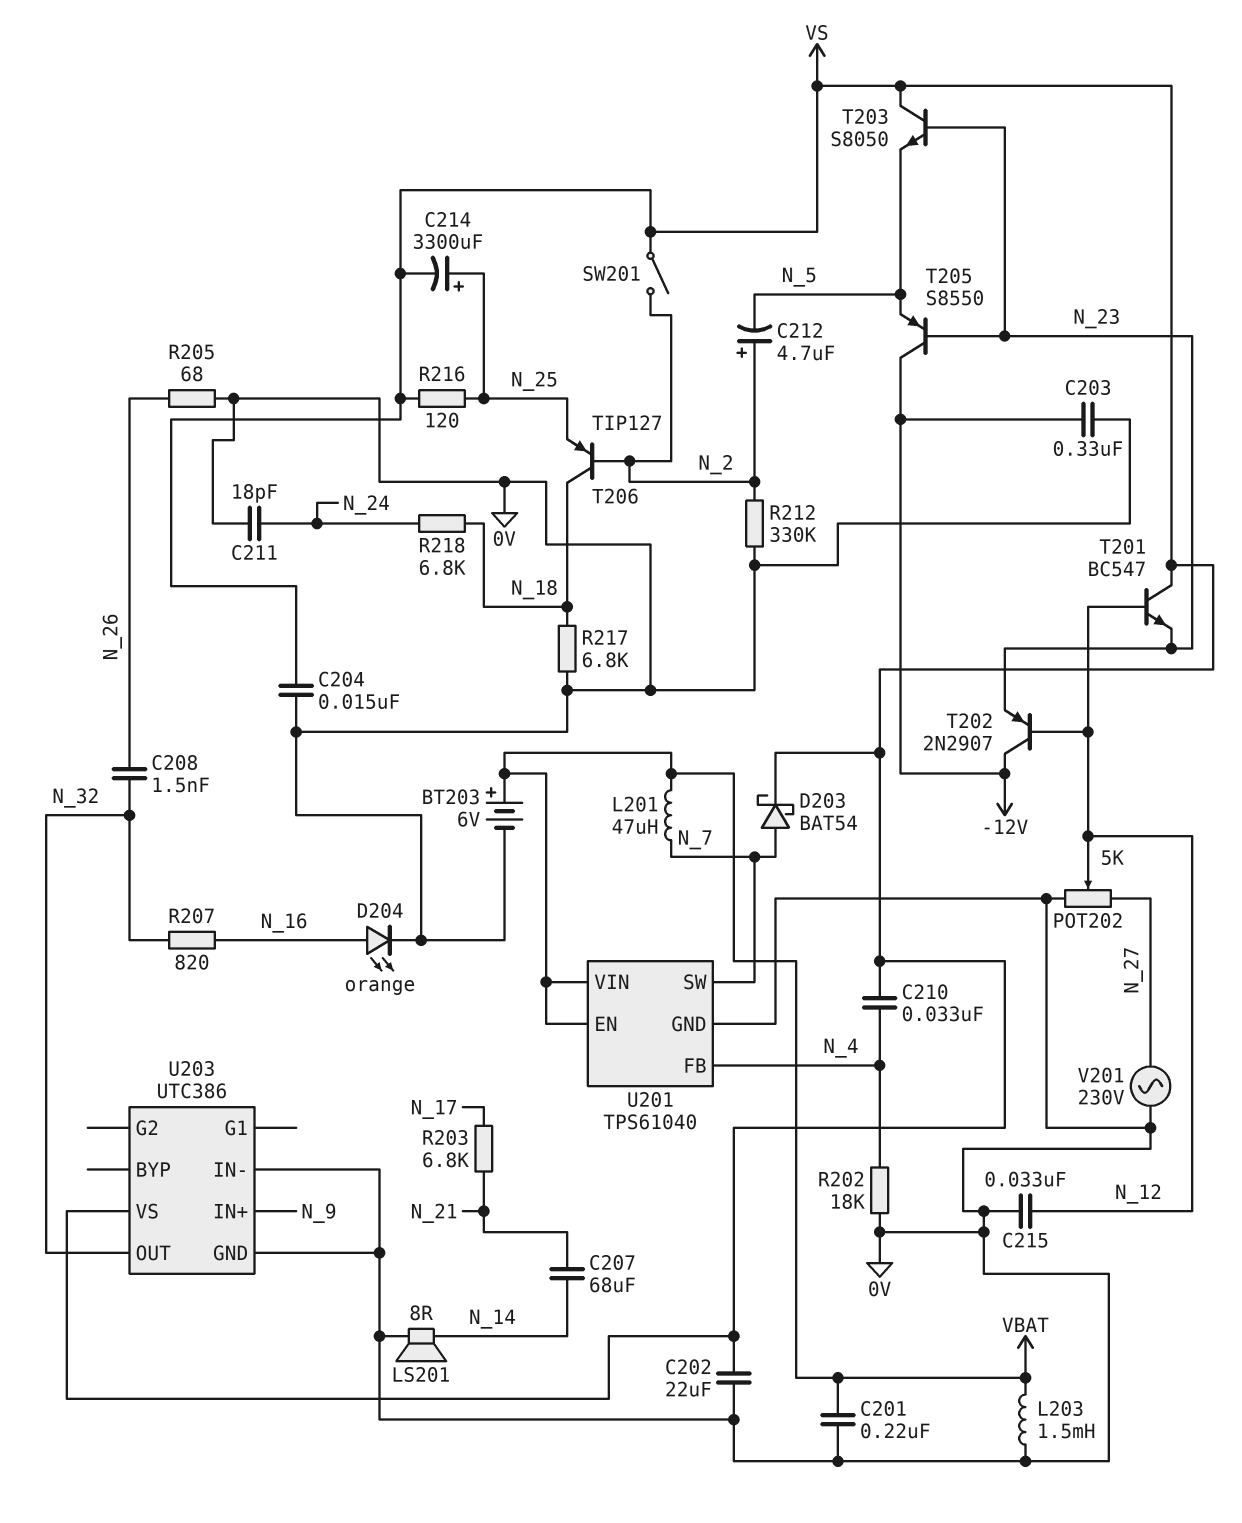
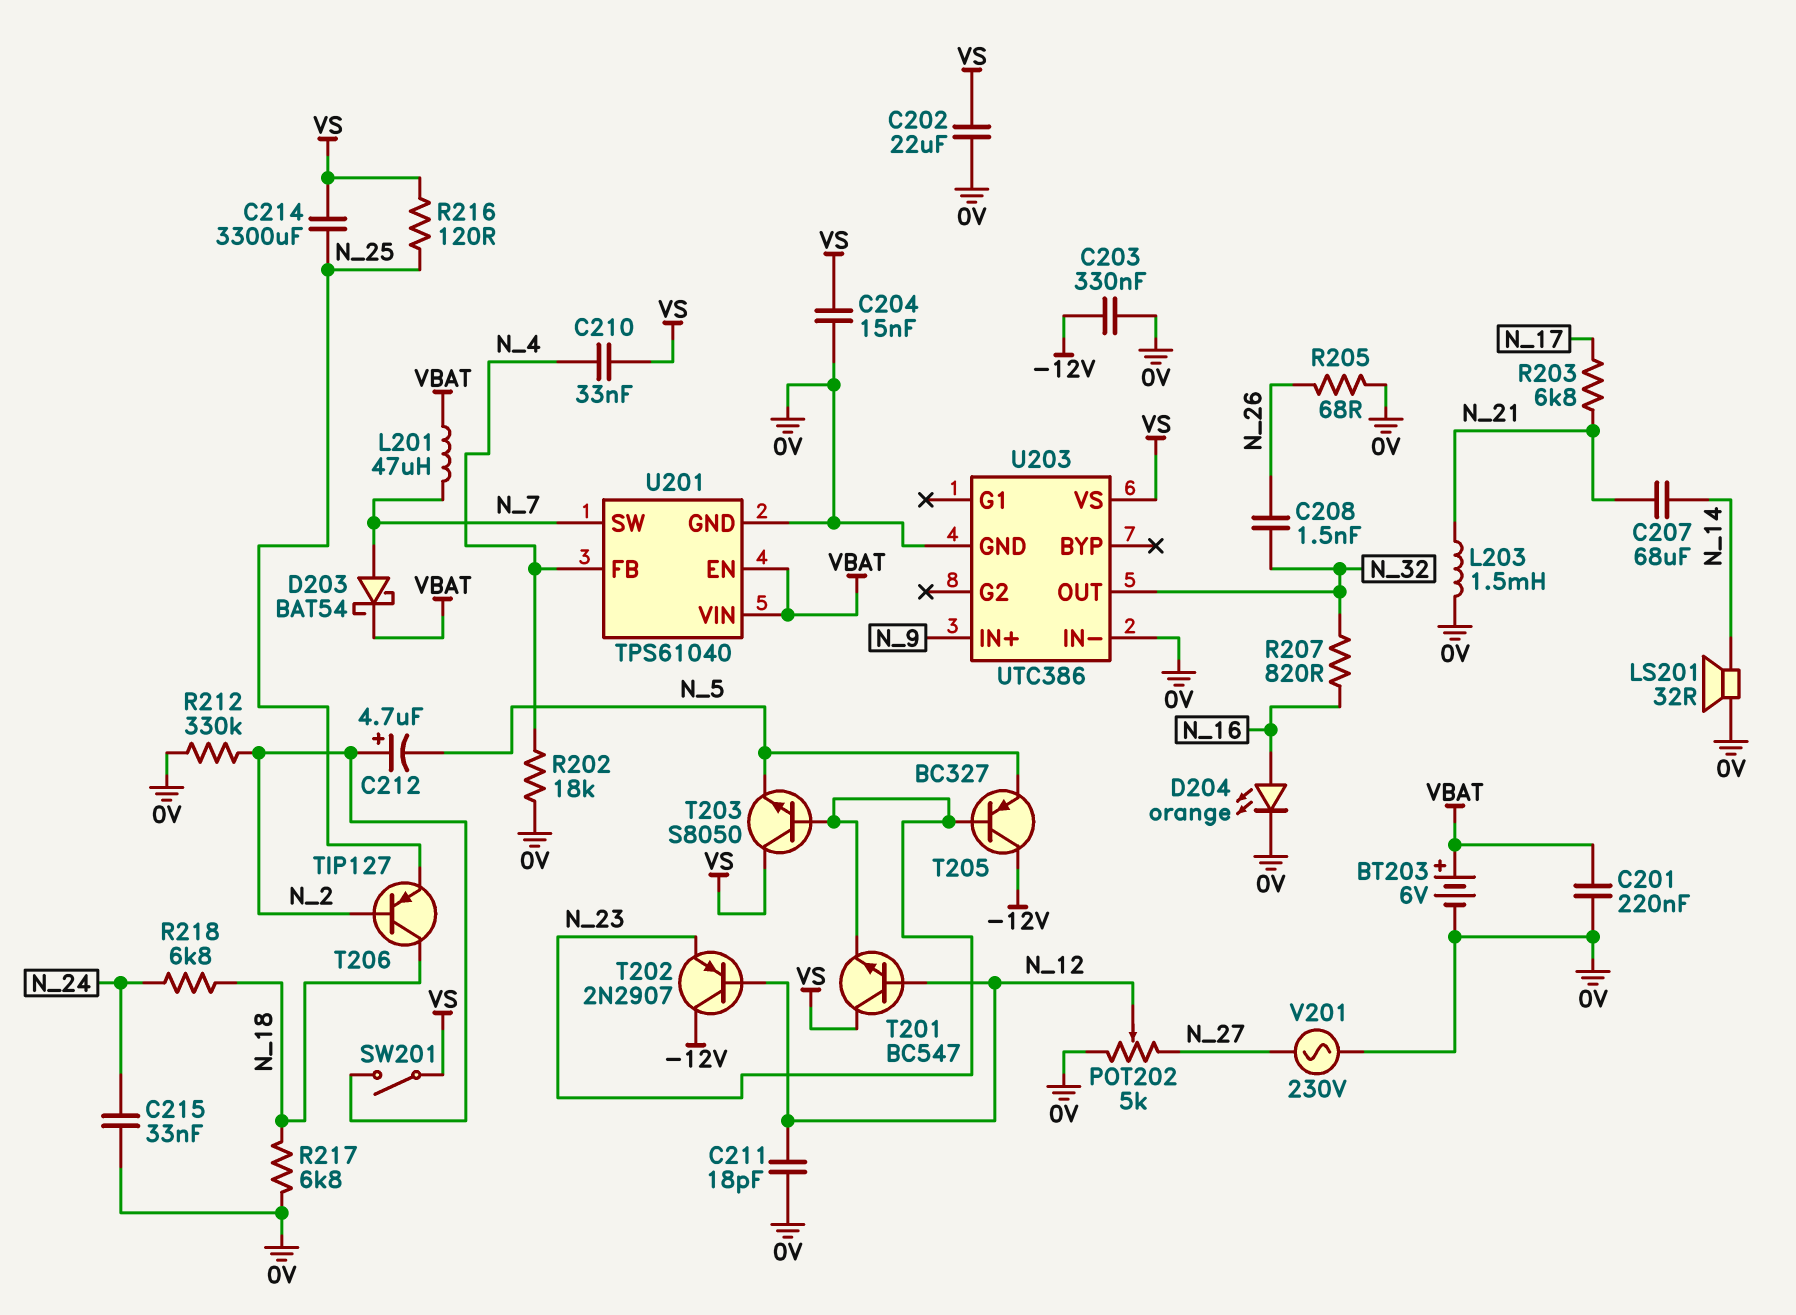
C211: 18pF (0V, N_24) -> 18pF (0V, N_12)
C214: 3300uF (plus N_25, minus VS) -> 3300uF (N_25, VS)
C215: 33nF (0V, N_12) -> 33nF (0V, N_24)
D203: schottky BAT54 (A N_7, K VS) -> schottky BAT54 (A N_7, K VBAT)
L203: 1.5mH (0V, VBAT) -> 1.5mH (0V, N_21)
LS201: speaker 8R (0V, N_14) -> speaker 32R (0V, N_14)
T205: PNP S8550 (B N_23, C -12V, E N_5) -> PNP BC327 (B N_23, C -12V, E N_5)

